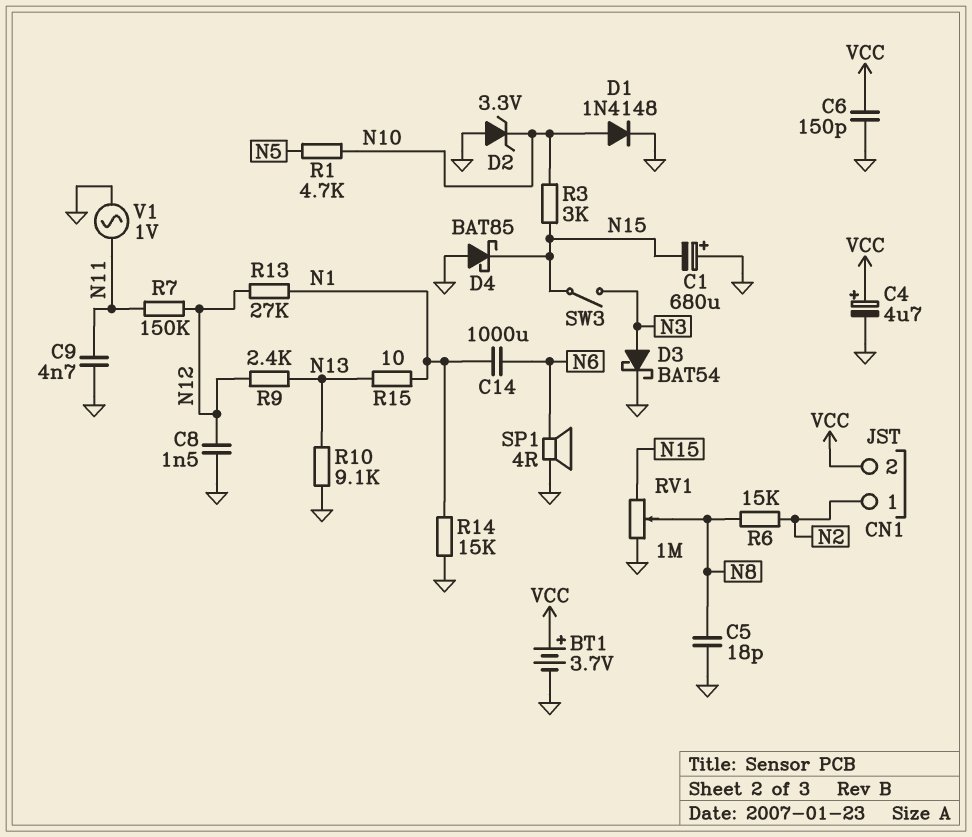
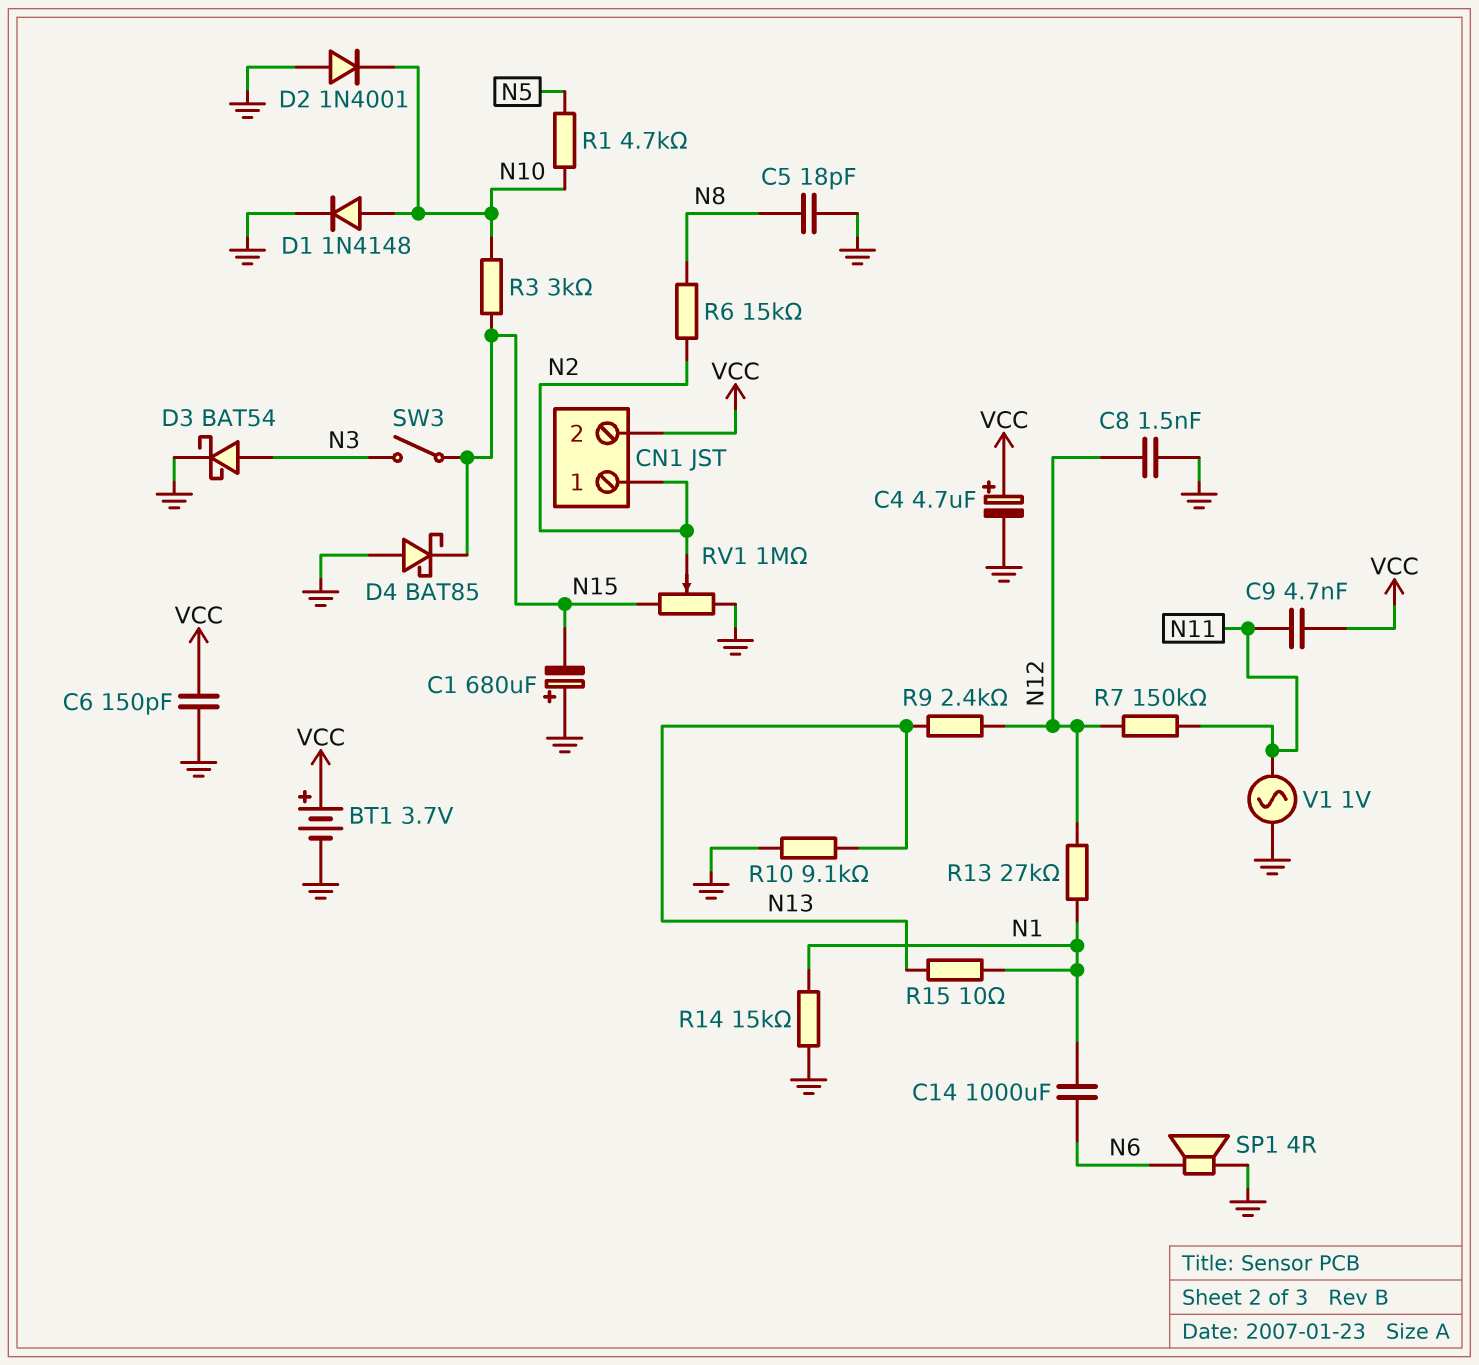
C9: 4.7nF (GND, N11) -> 4.7nF (N11, VCC)
D2: zener 3.3V (A GND, K N10) -> diode 1N4001 (A GND, K N10)
RV1: 1M (GND, N15, wiper N8) -> 1M (GND, N15, wiper N2)

